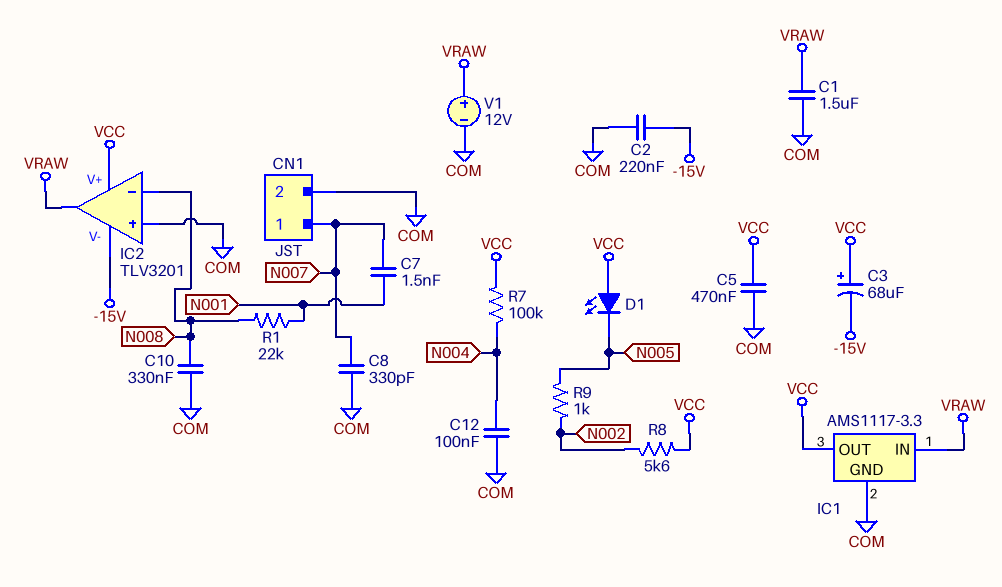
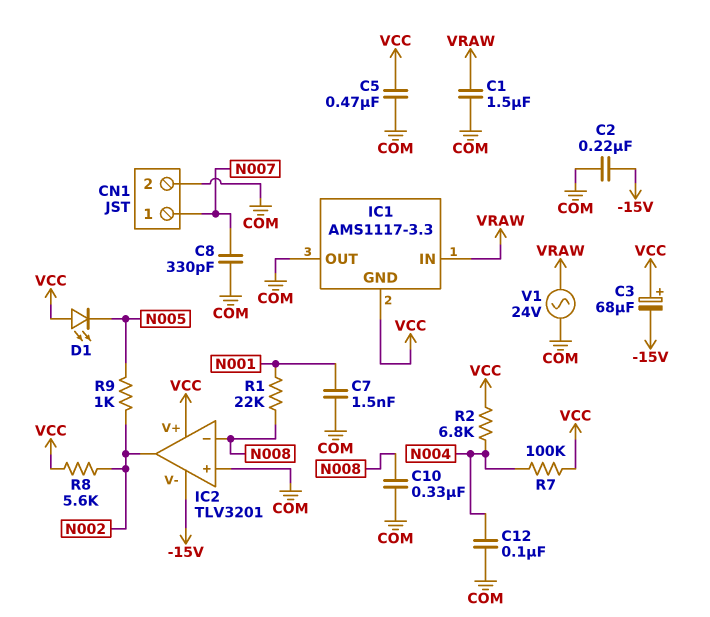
C7: 1.5nF (N001, N007) -> 1.5nF (COM, N001)
IC1 pin GND: COM -> VCC
IC1 pin OUT: VCC -> COM
IC2 pin out: VRAW -> N002
R2: none -> 6.8k (N004, VCC)
V1: 12V (plus VRAW, minus COM) -> AC 24V (COM, VRAW)

